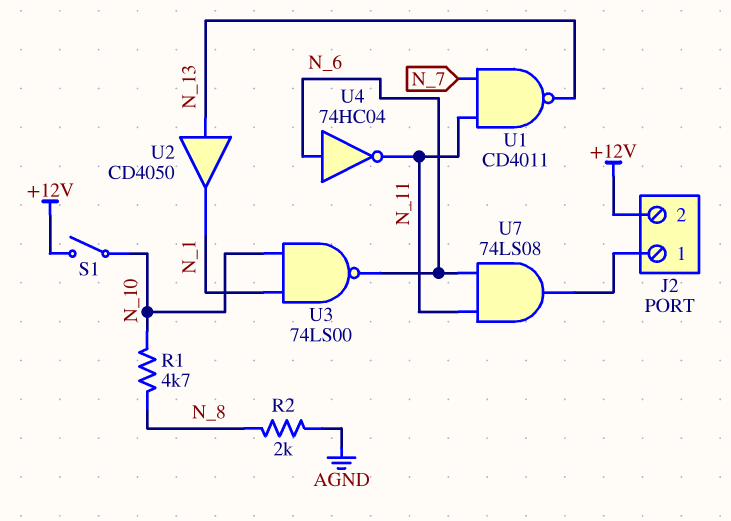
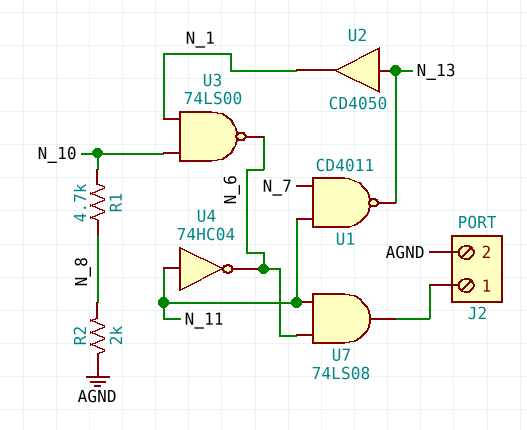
J2 pin 2: +12V -> AGND
S1: switch (+12V, N_10) -> none
U4: NOT 74HC04 (in N_6, out N_11) -> NOT 74HC04 (in N_11, out N_6)

